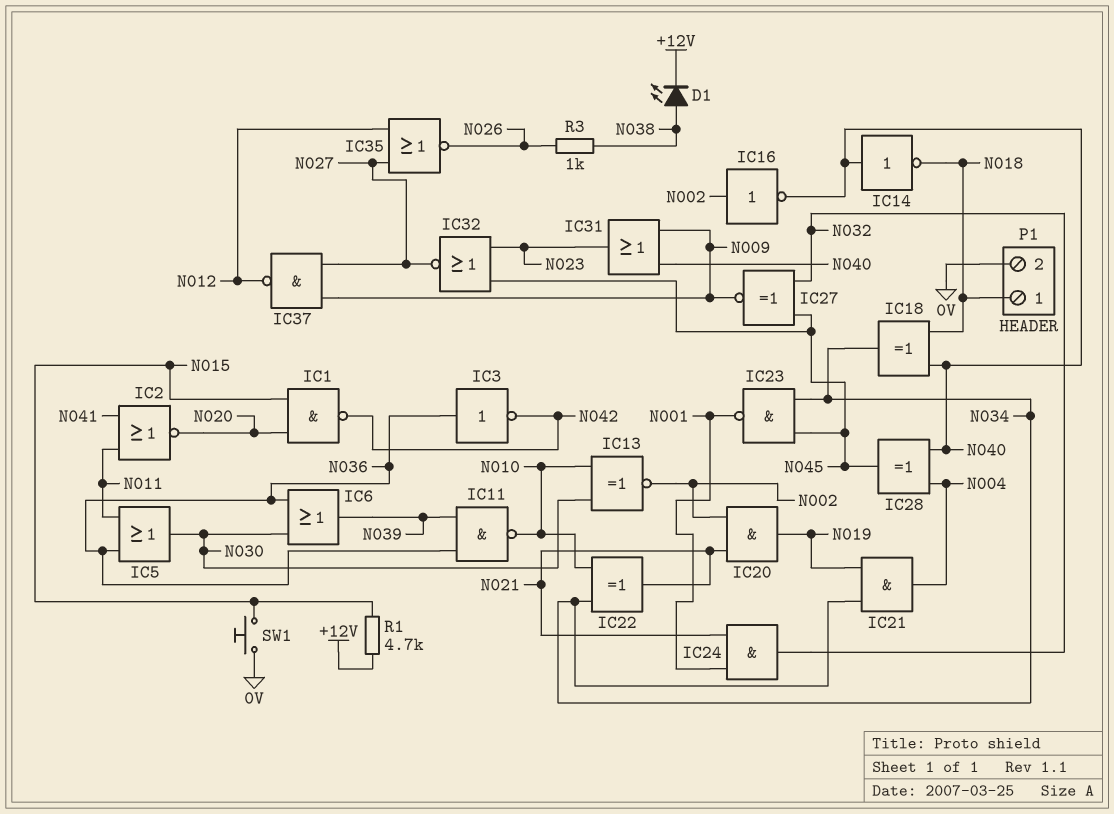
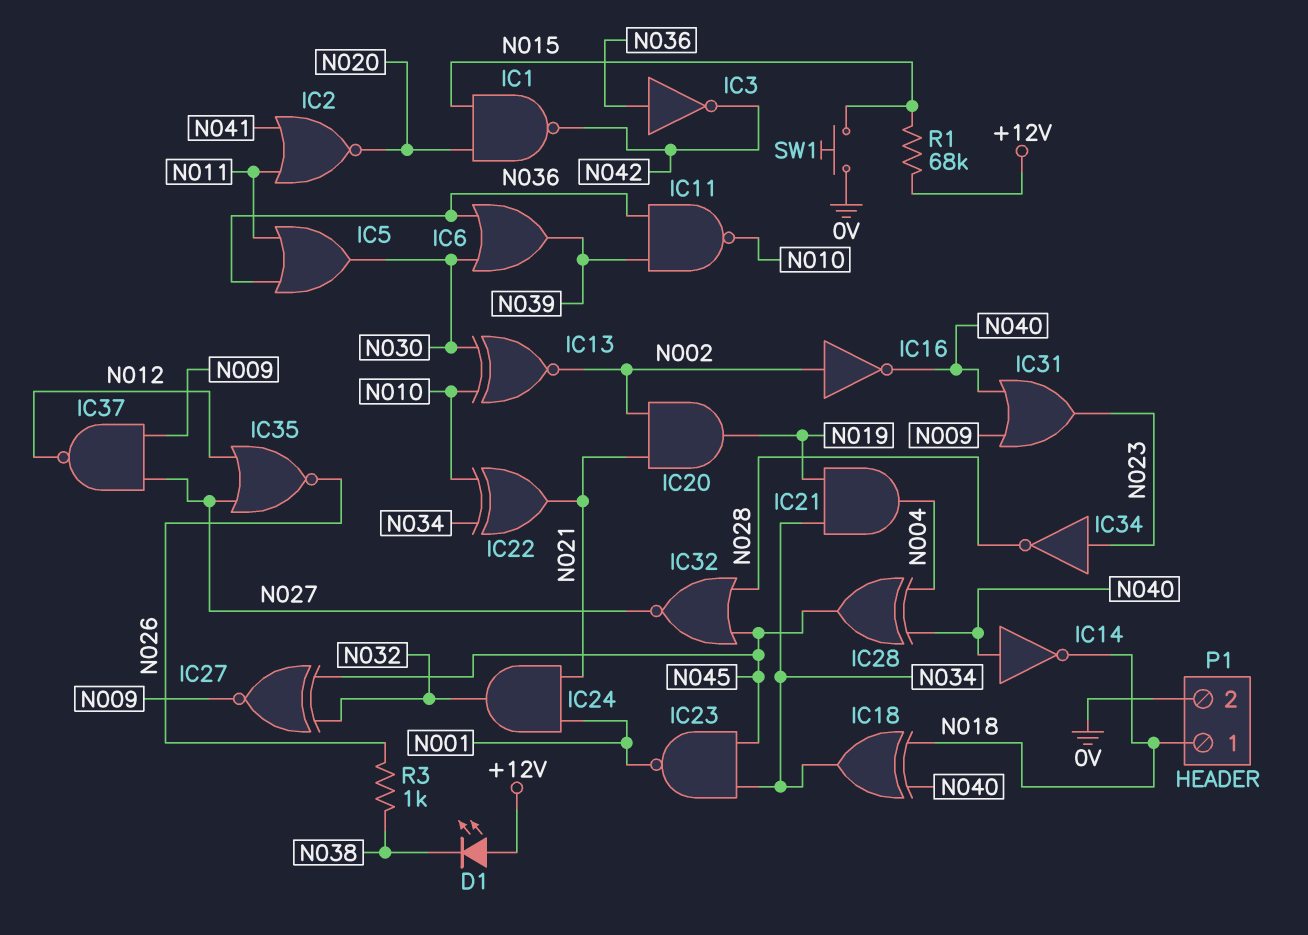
D1: LED (A N038, K +12V) -> LED (A +12V, K N038)
IC32: NOR (in N023, in N045, out N027) -> NOR (in N028, in N045, out N027)
IC34: none -> NOT (in N023, out N028)
R1: 4.7k (+12V, N015) -> 68k (+12V, N015)

